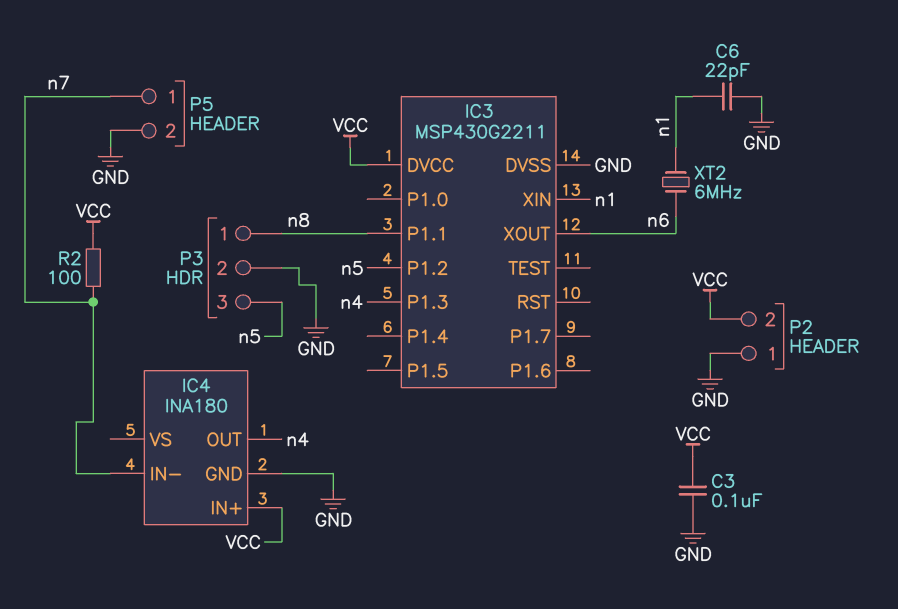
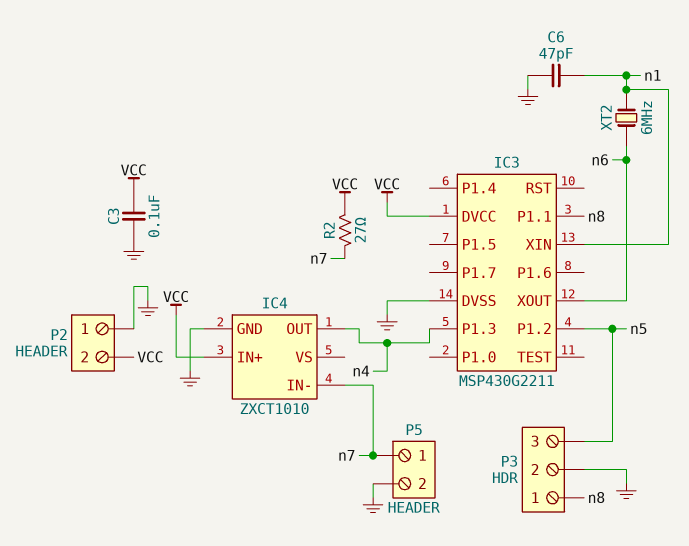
C6: 22pF (GND, n1) -> 47pF (GND, n1)
IC4: INA180 -> ZXCT1010
R2: 100 (VCC, n7) -> 27 (VCC, n7)

